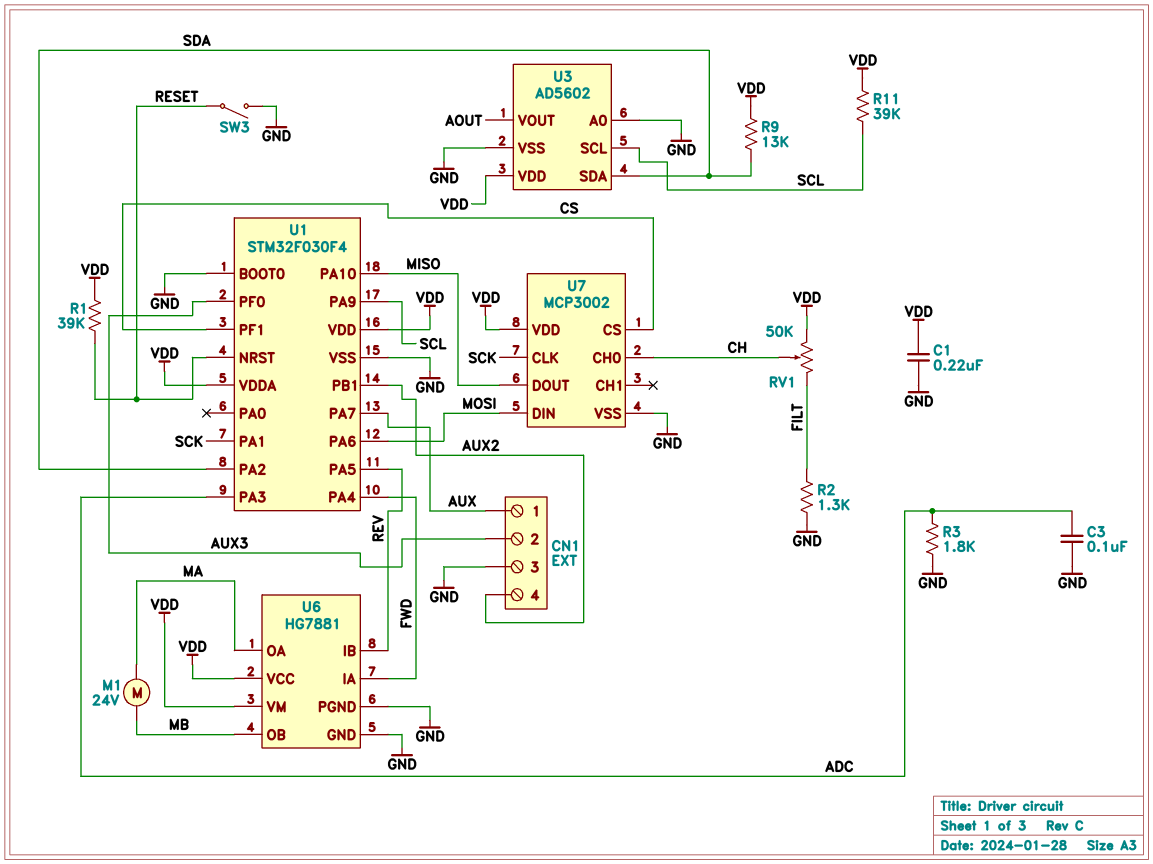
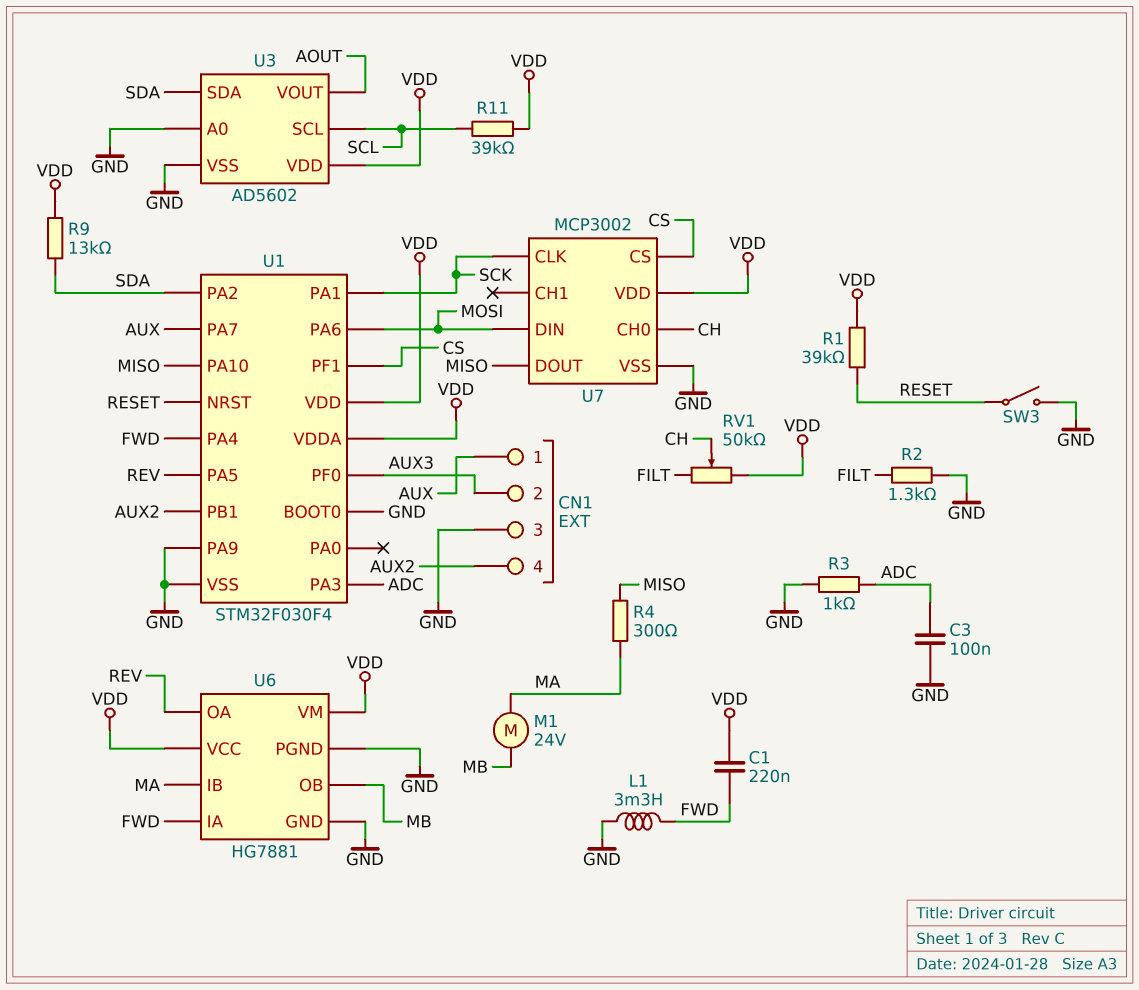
C1: 220nF (GND, VDD) -> 220nF (FWD, VDD)
L1: none -> 3.3mH (FWD, GND)
R3: 1.8k (ADC, GND) -> 1k (ADC, GND)
R4: none -> 300 (MA, MISO)
U1 pin PA9: SCL -> GND
U6 pin IB: REV -> MA
U6 pin OA: MA -> REV

